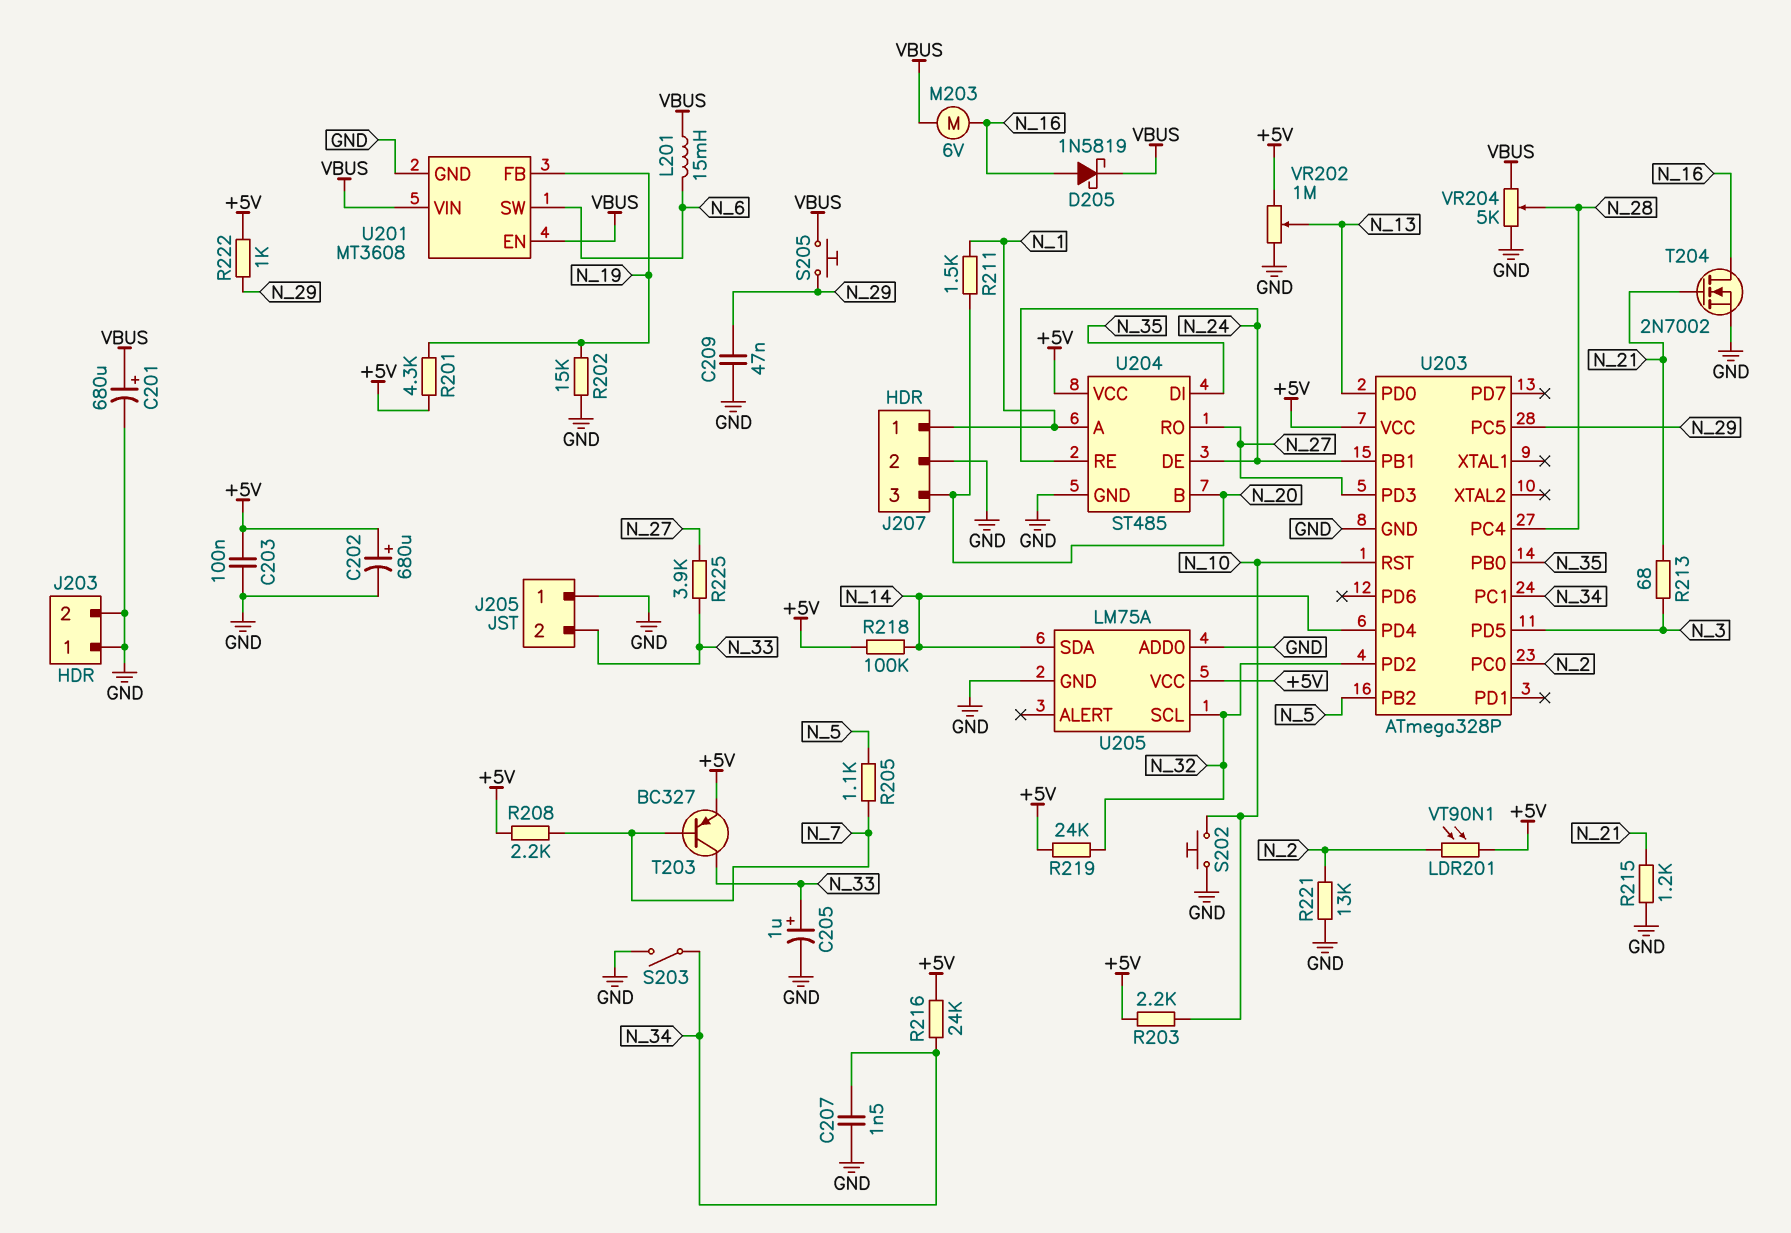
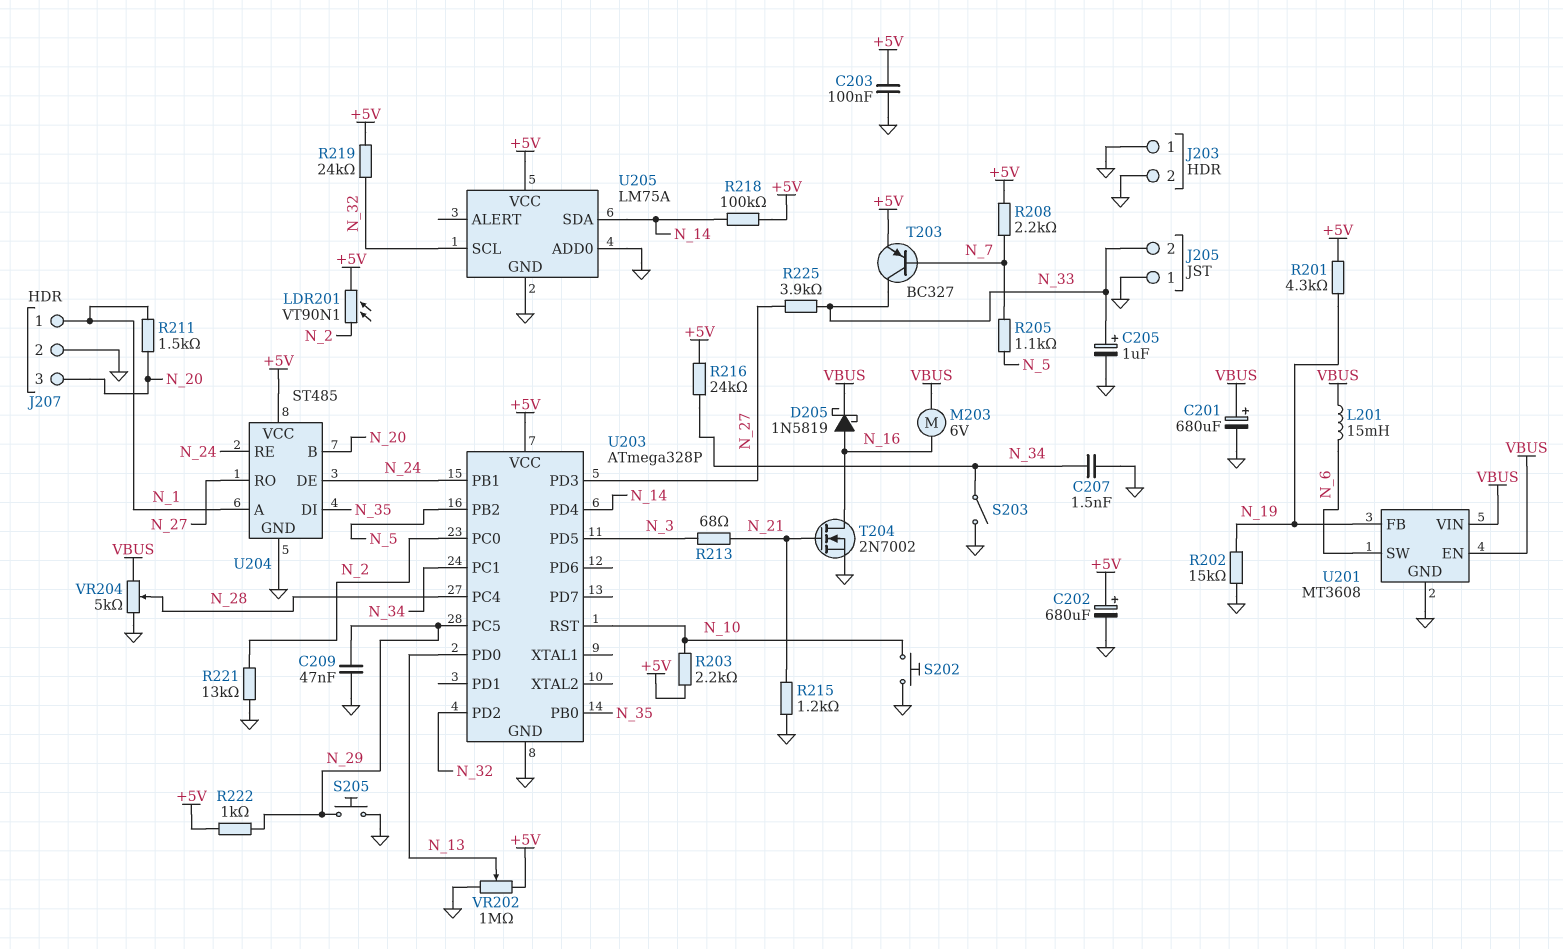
S205: button (N_29, VBUS) -> button (GND, N_29)

